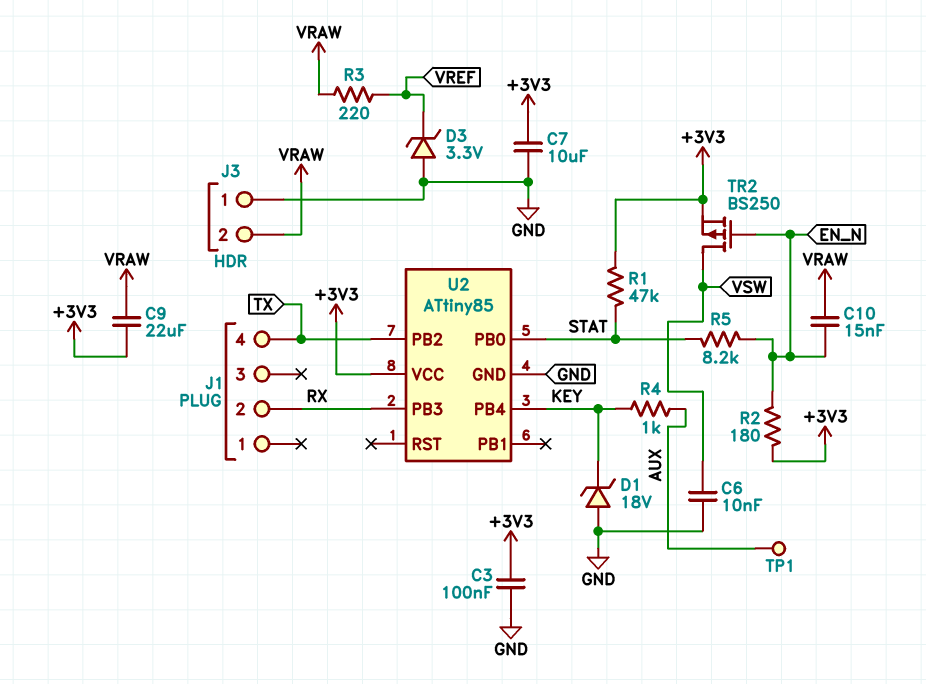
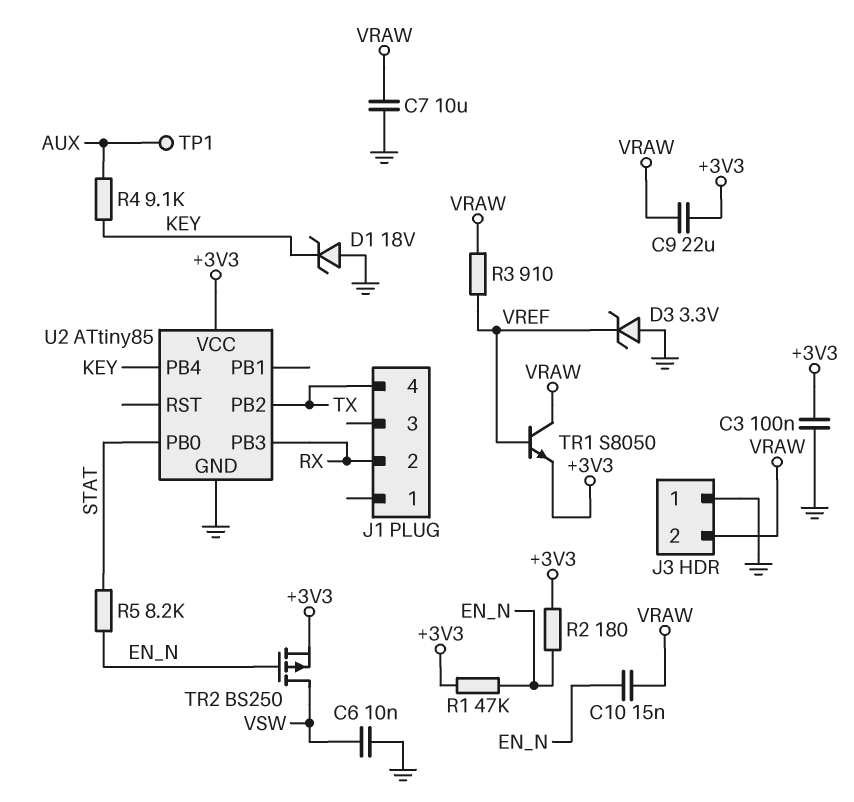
C7: 10uF (+3V3, GND) -> 10uF (GND, VRAW)
R1: 47k (+3V3, STAT) -> 47k (+3V3, EN_N)
R3: 220 (VRAW, VREF) -> 910 (VRAW, VREF)
R4: 1k (AUX, KEY) -> 9.1k (AUX, KEY)
TR1: none -> NPN S8050 (B VREF, C VRAW, E +3V3)

